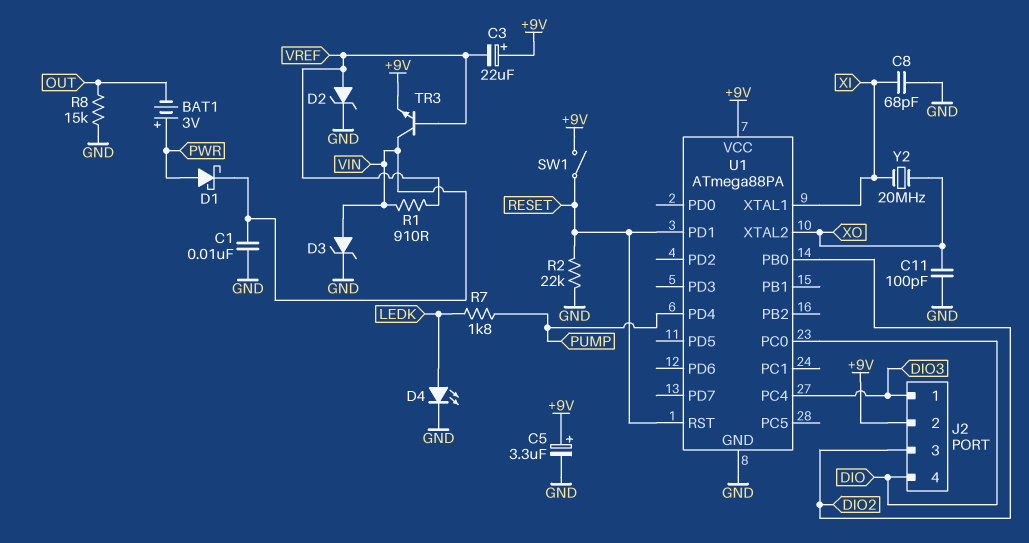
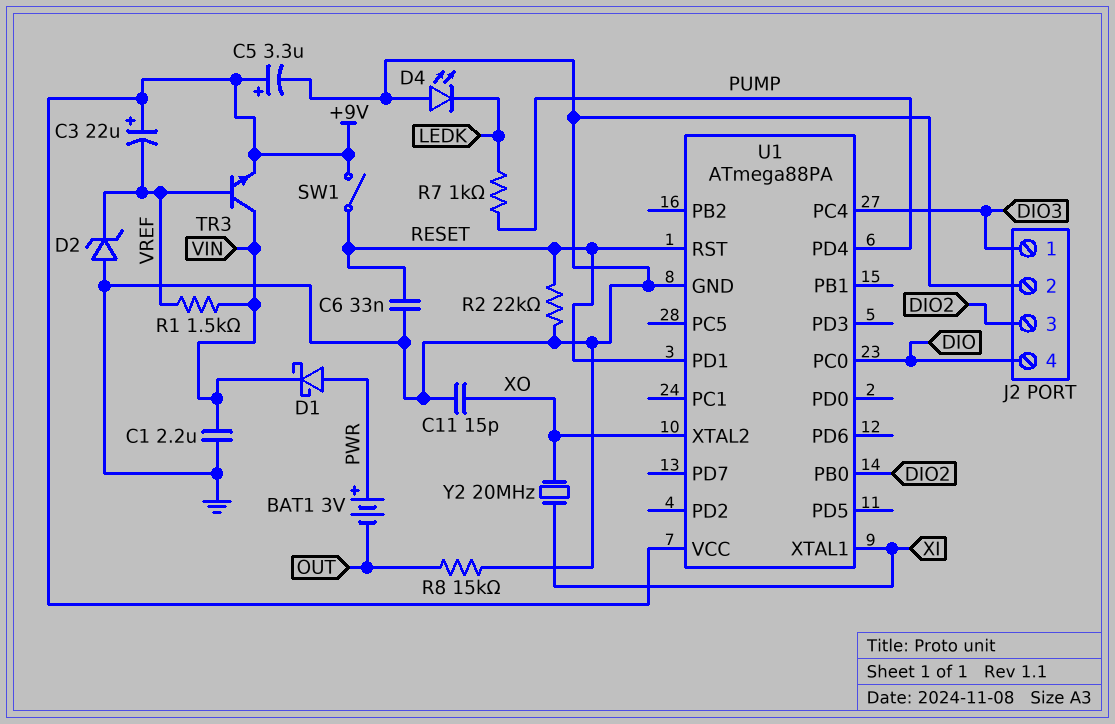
C1: 10nF (GND, VIN) -> 2.2uF (GND, VIN)
C6: none -> 33nF (GND, RESET)
C8: 68pF (GND, XI) -> none
C11: 100pF (GND, XO) -> 15pF (GND, XO)
D2: zener (A VREF, K GND) -> zener (A GND, K VREF)
D3: zener (A VIN, K GND) -> none
D4: LED (A LEDK, K GND) -> LED (A GND, K LEDK)
J2 pin 2: +9V -> GND
R1: 910 (VIN, VREF) -> 1.5k (VIN, VREF)
R7: 1.8k (LEDK, PUMP) -> 1k (LEDK, PUMP)

